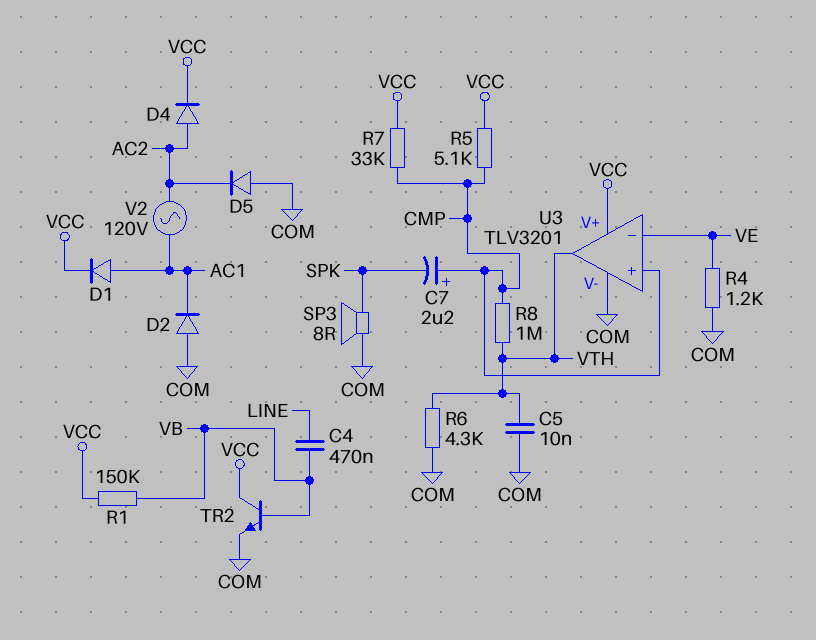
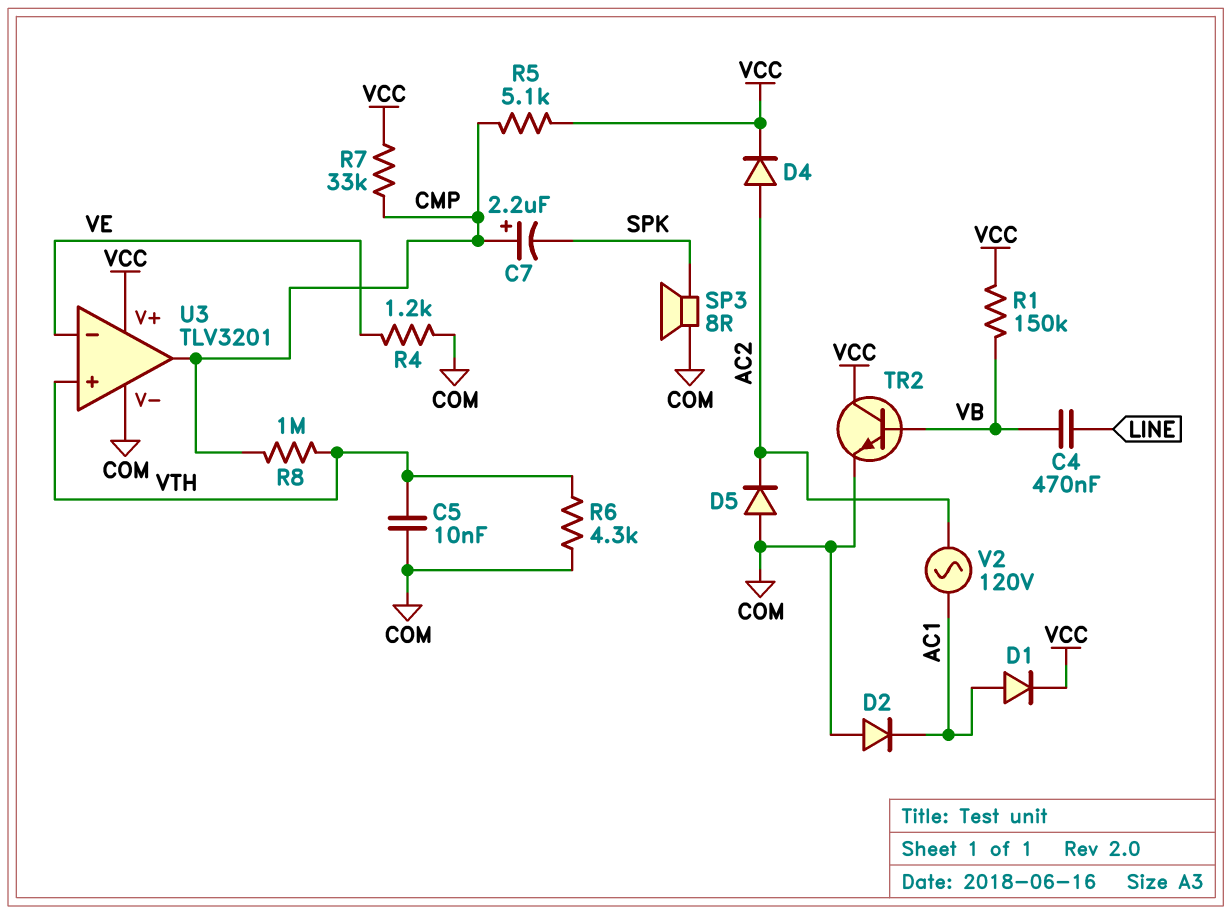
U3 pin in+: CMP -> VTH
U3 pin out: VTH -> CMP

